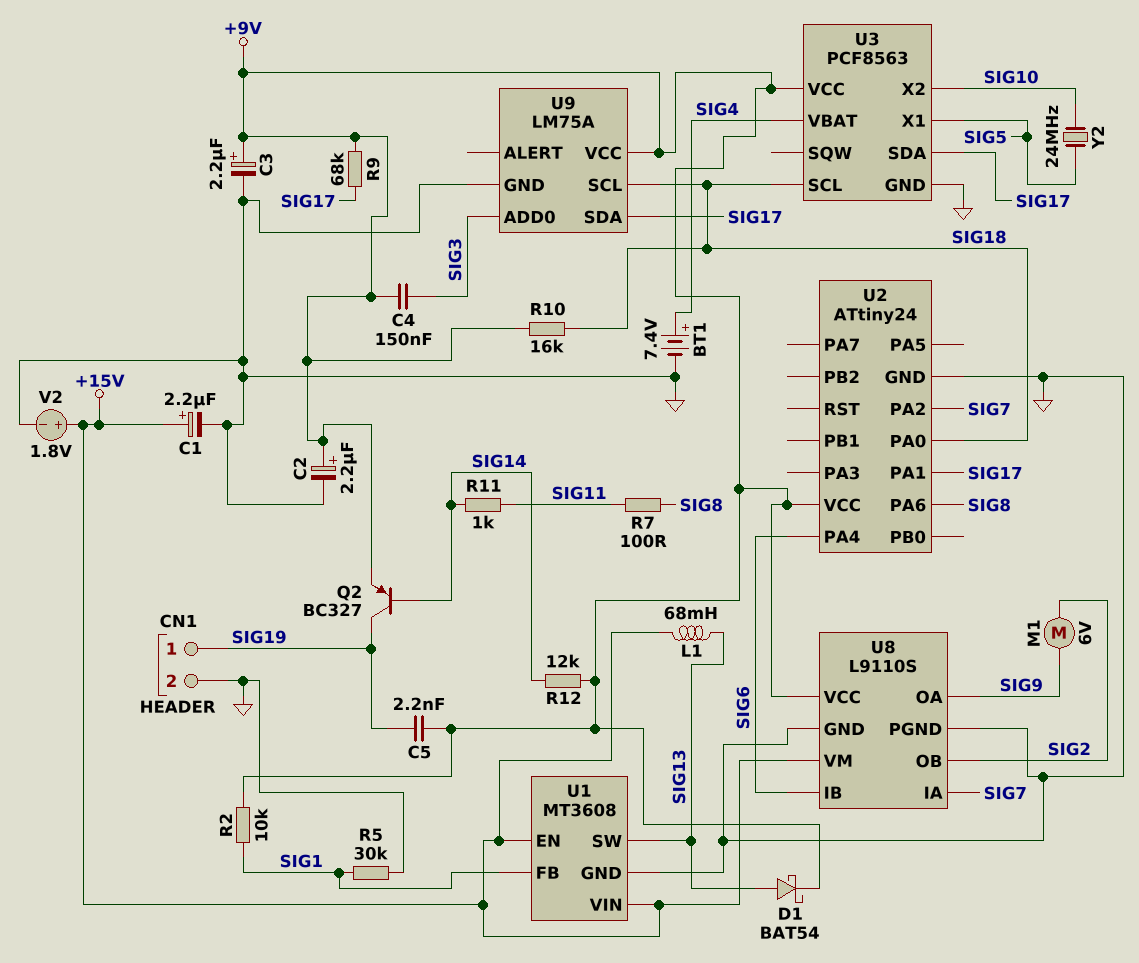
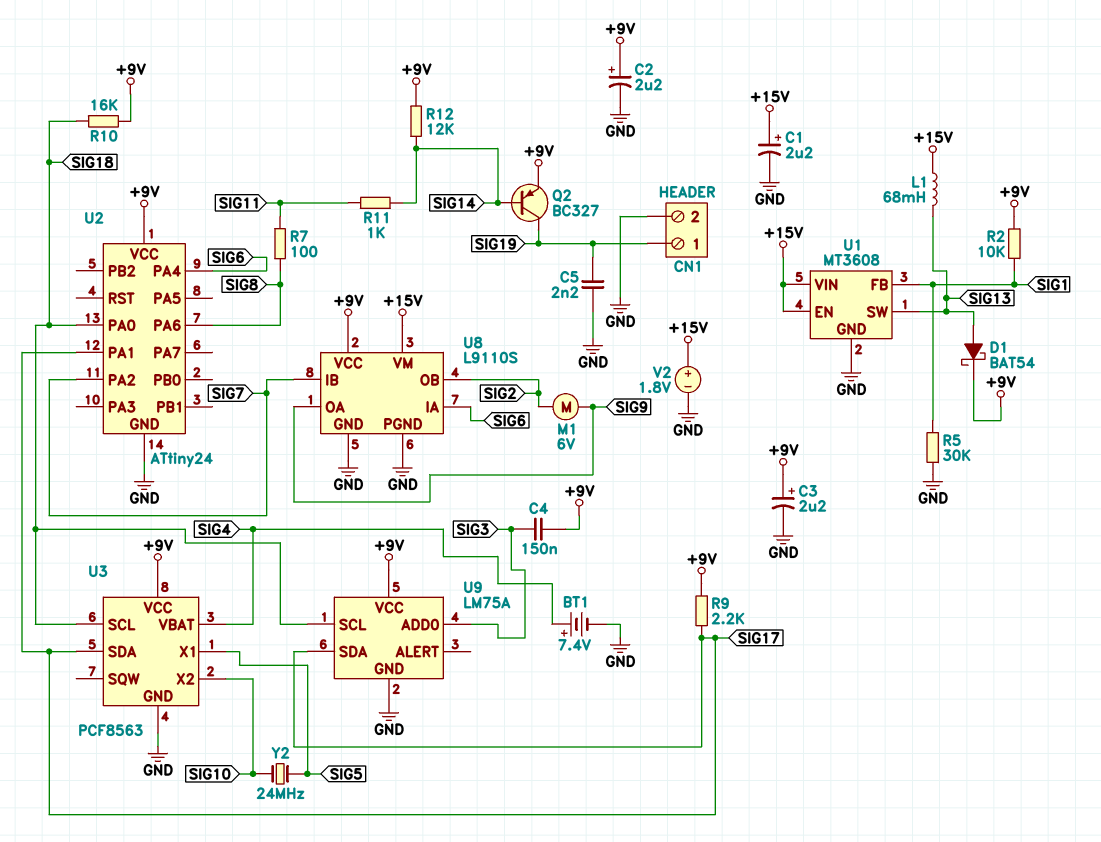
C5: 2.2nF (+9V, SIG19) -> 2.2nF (GND, SIG19)
R9: 68k (+9V, SIG17) -> 2.2k (+9V, SIG17)
U8 pin IA: SIG7 -> SIG6
U8 pin IB: SIG6 -> SIG7

